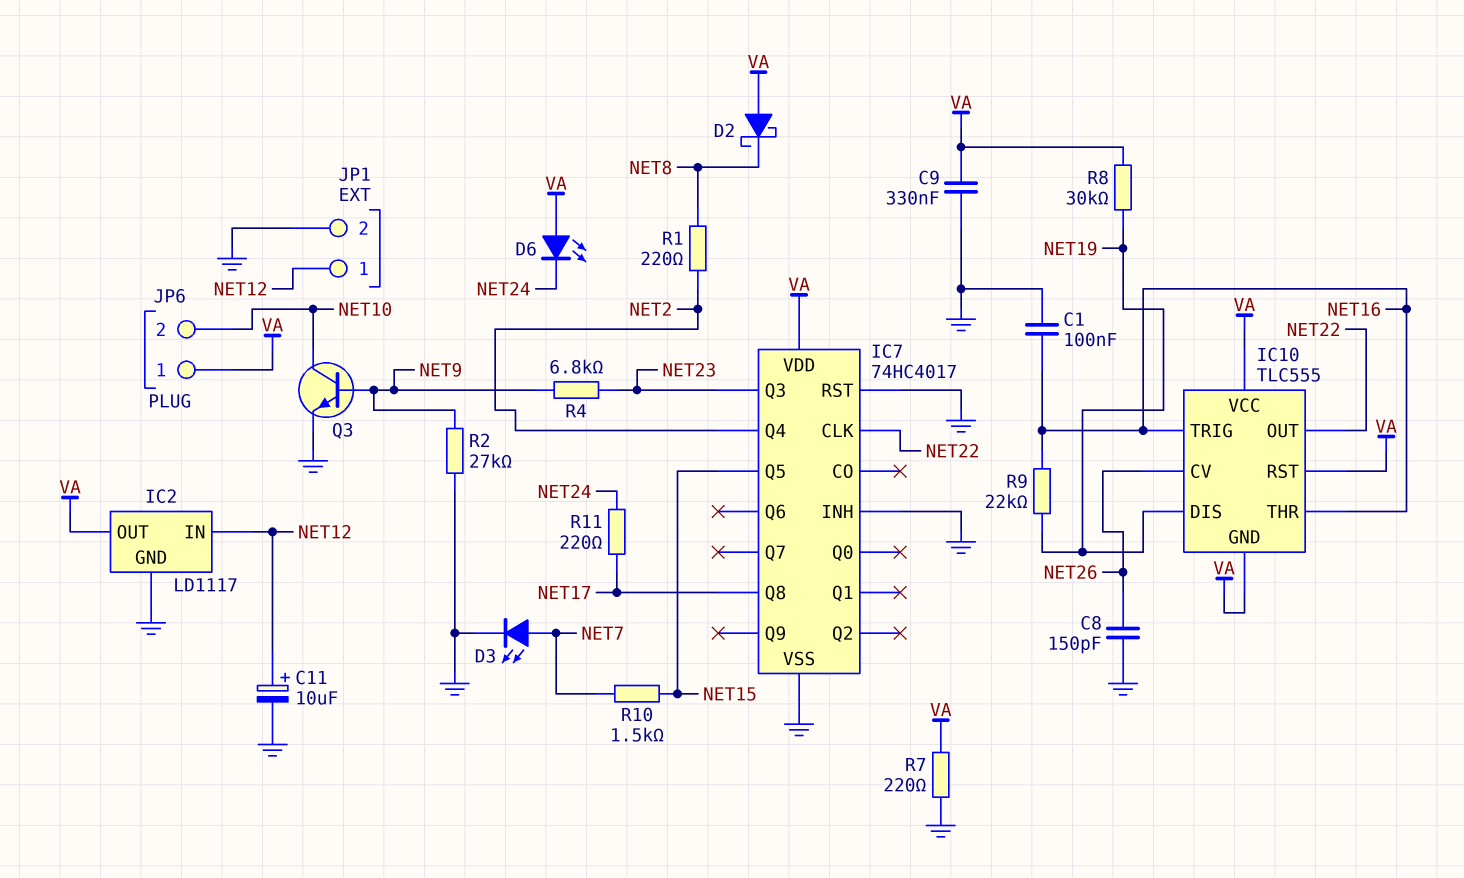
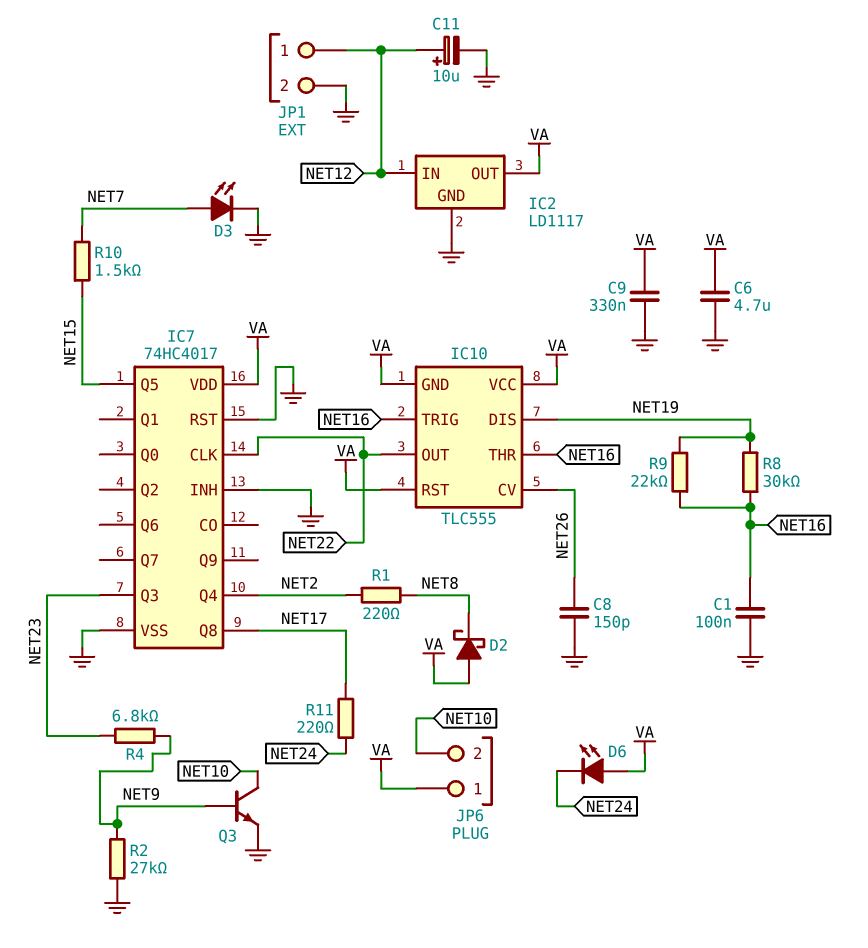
C6: none -> 4.7uF (GND, VA)
R7: 220 (GND, VA) -> none
R8: 30k (NET19, VA) -> 30k (NET16, NET19)

